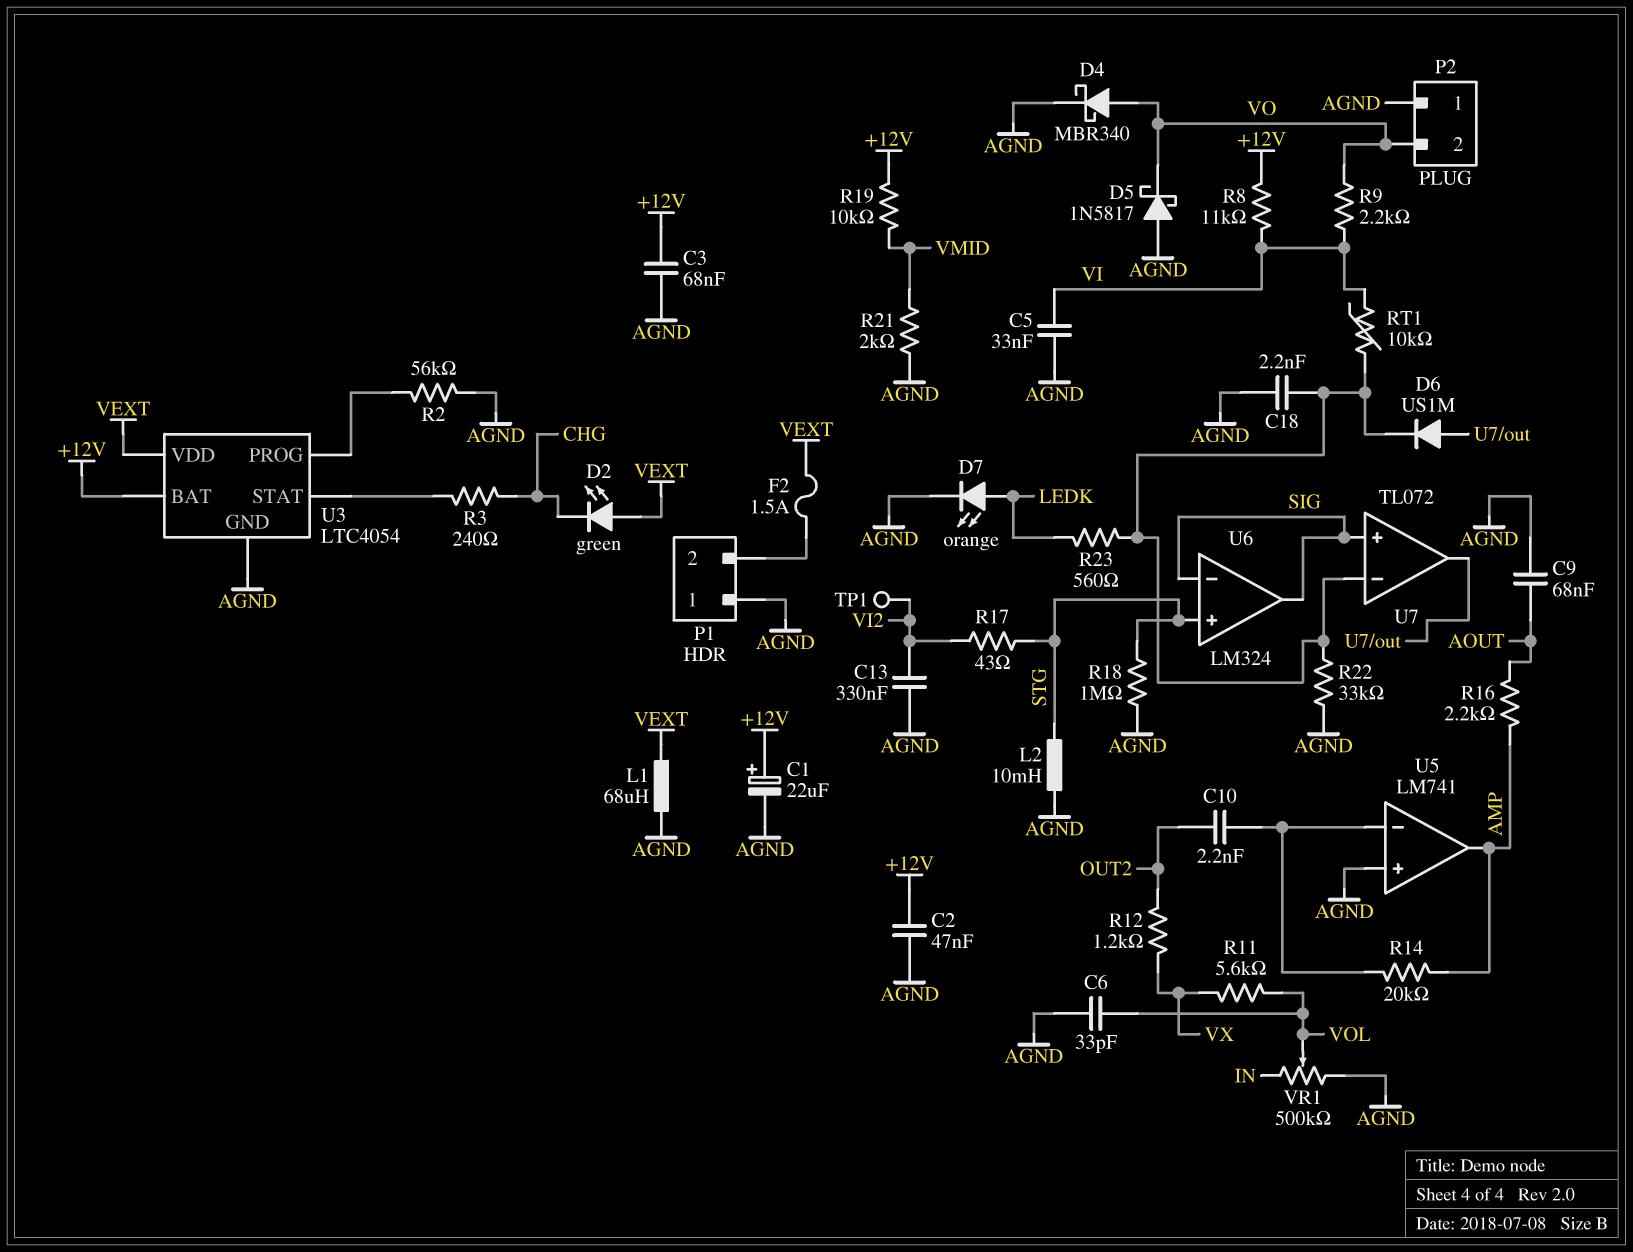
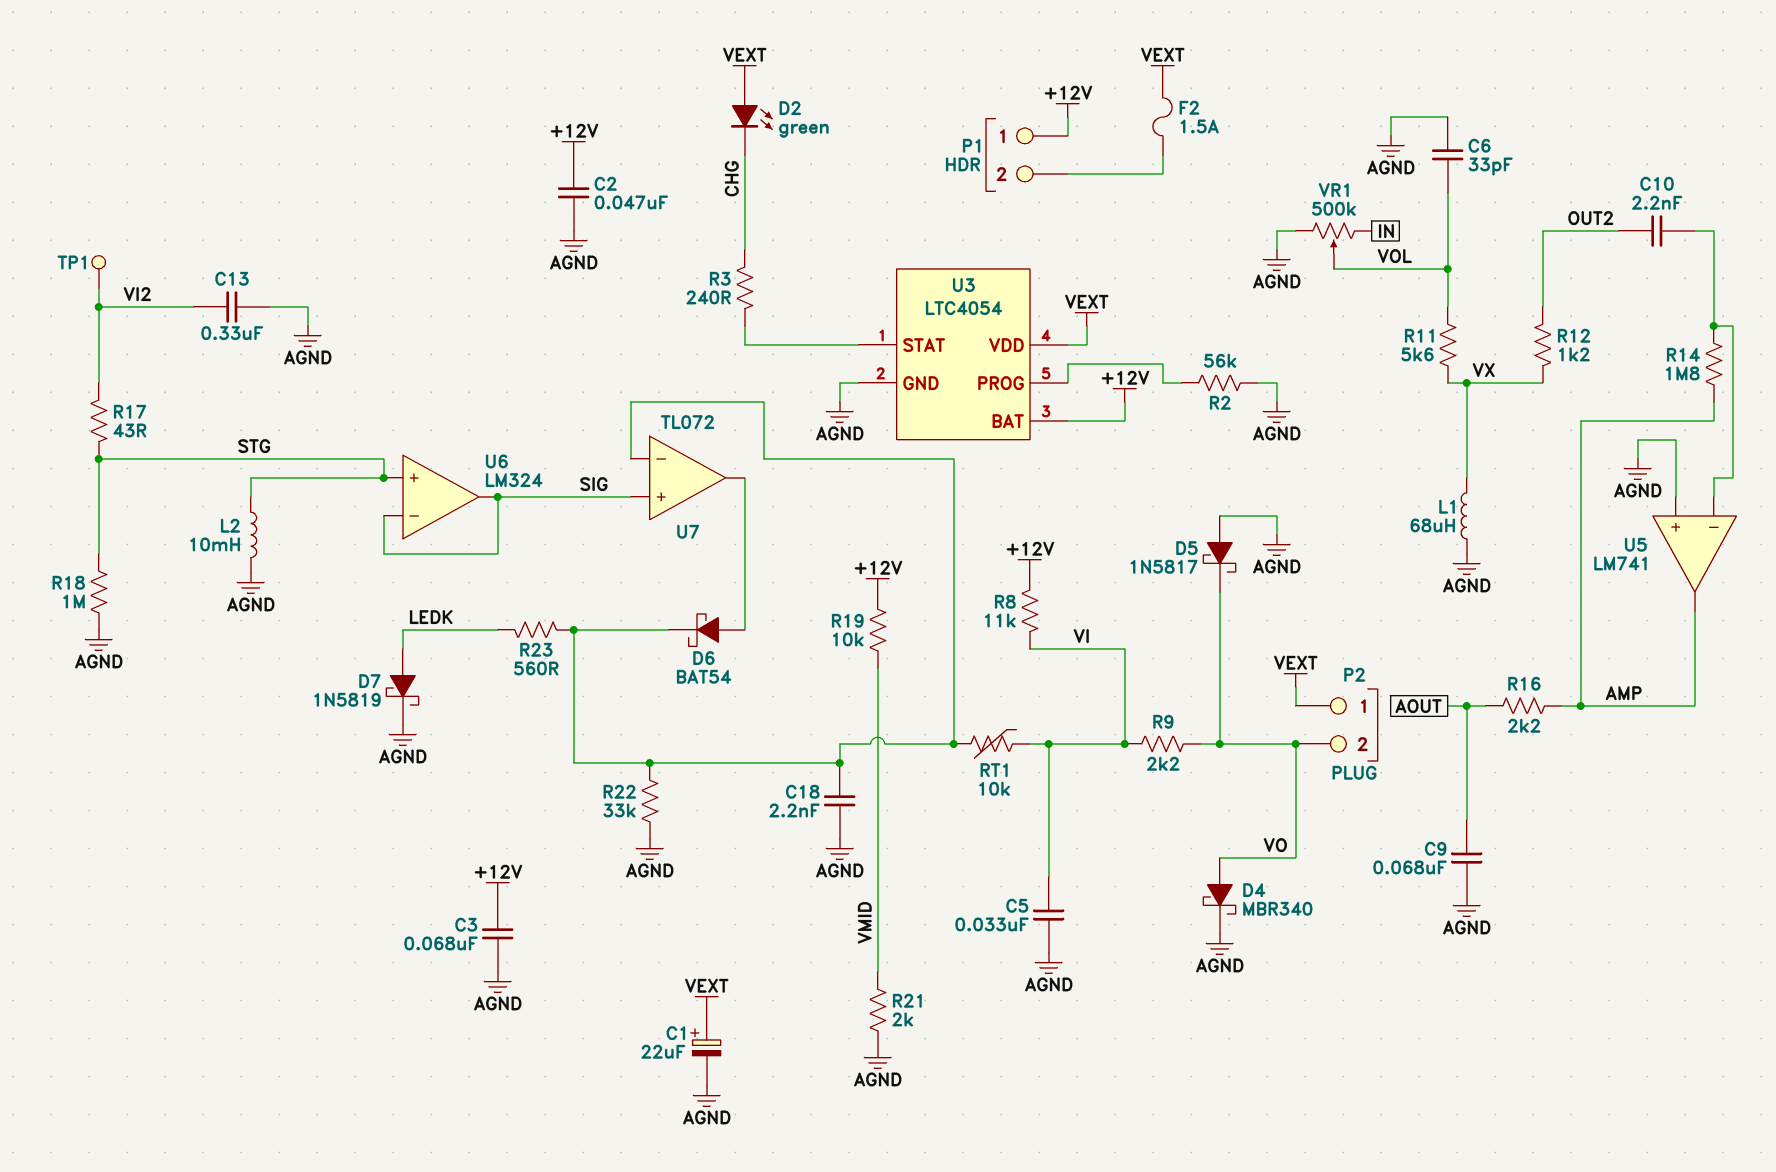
C1: 22uF (plus +12V, minus AGND) -> 22uF (plus VEXT, minus AGND)
D6: diode US1M (A U7/out, K U7/in-) -> schottky BAT54 (A U7/out, K U7/in-)
D7: LED orange (A LEDK, K AGND) -> schottky 1N5819 (A LEDK, K AGND)
L1: 68uH (AGND, VEXT) -> 68uH (AGND, VX)
P1 pin 1: AGND -> +12V
P2 pin 1: AGND -> VEXT
R14: 20k (AMP, U5/in-) -> 1.8M (AMP, U5/in-)

